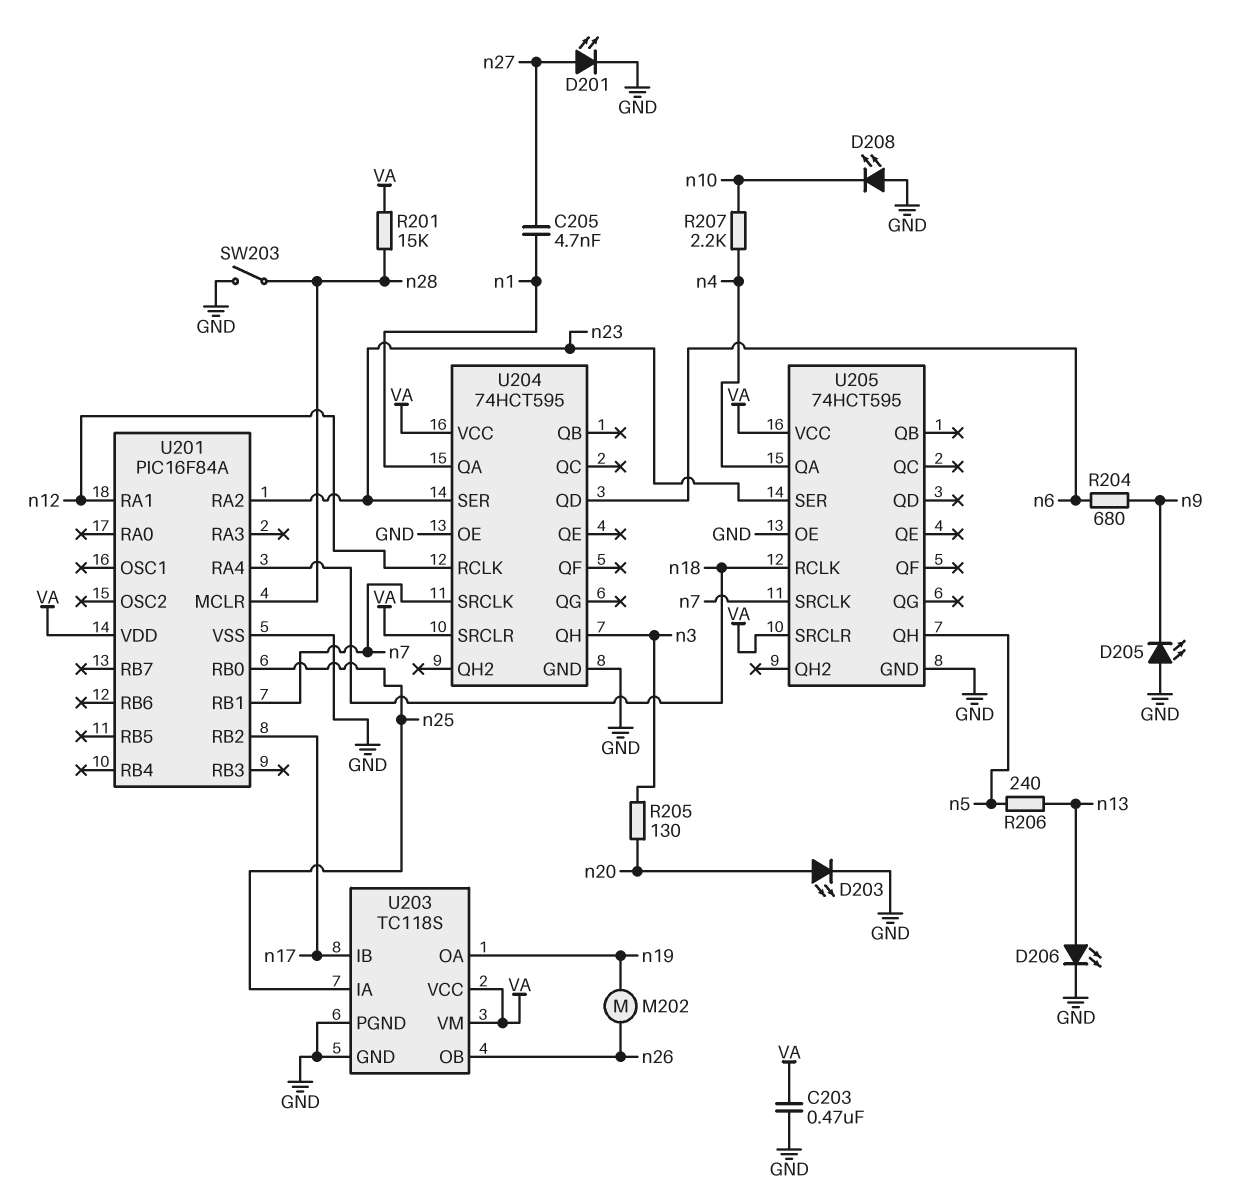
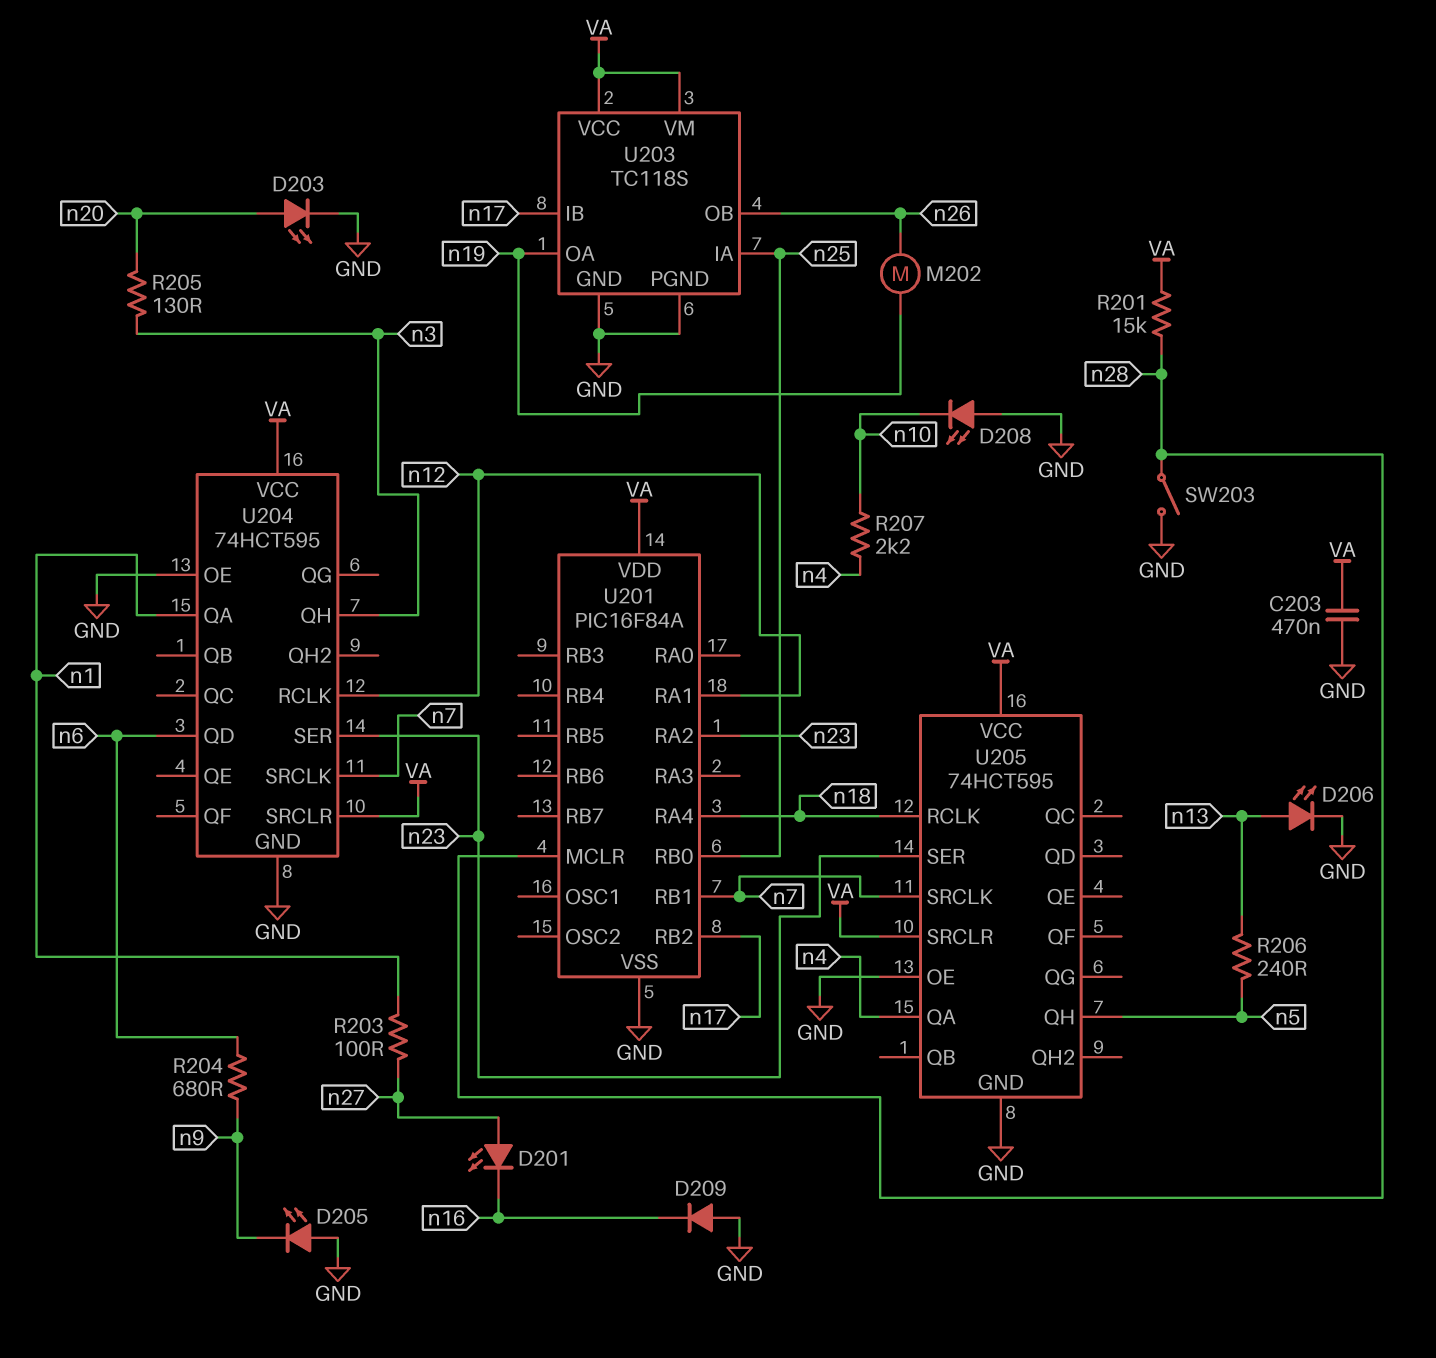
C205: 4.7nF (n1, n27) -> none
D201: LED (A n27, K GND) -> LED (A n27, K n16)
D209: none -> diode (A GND, K n16)
R203: none -> 100 (n1, n27)

